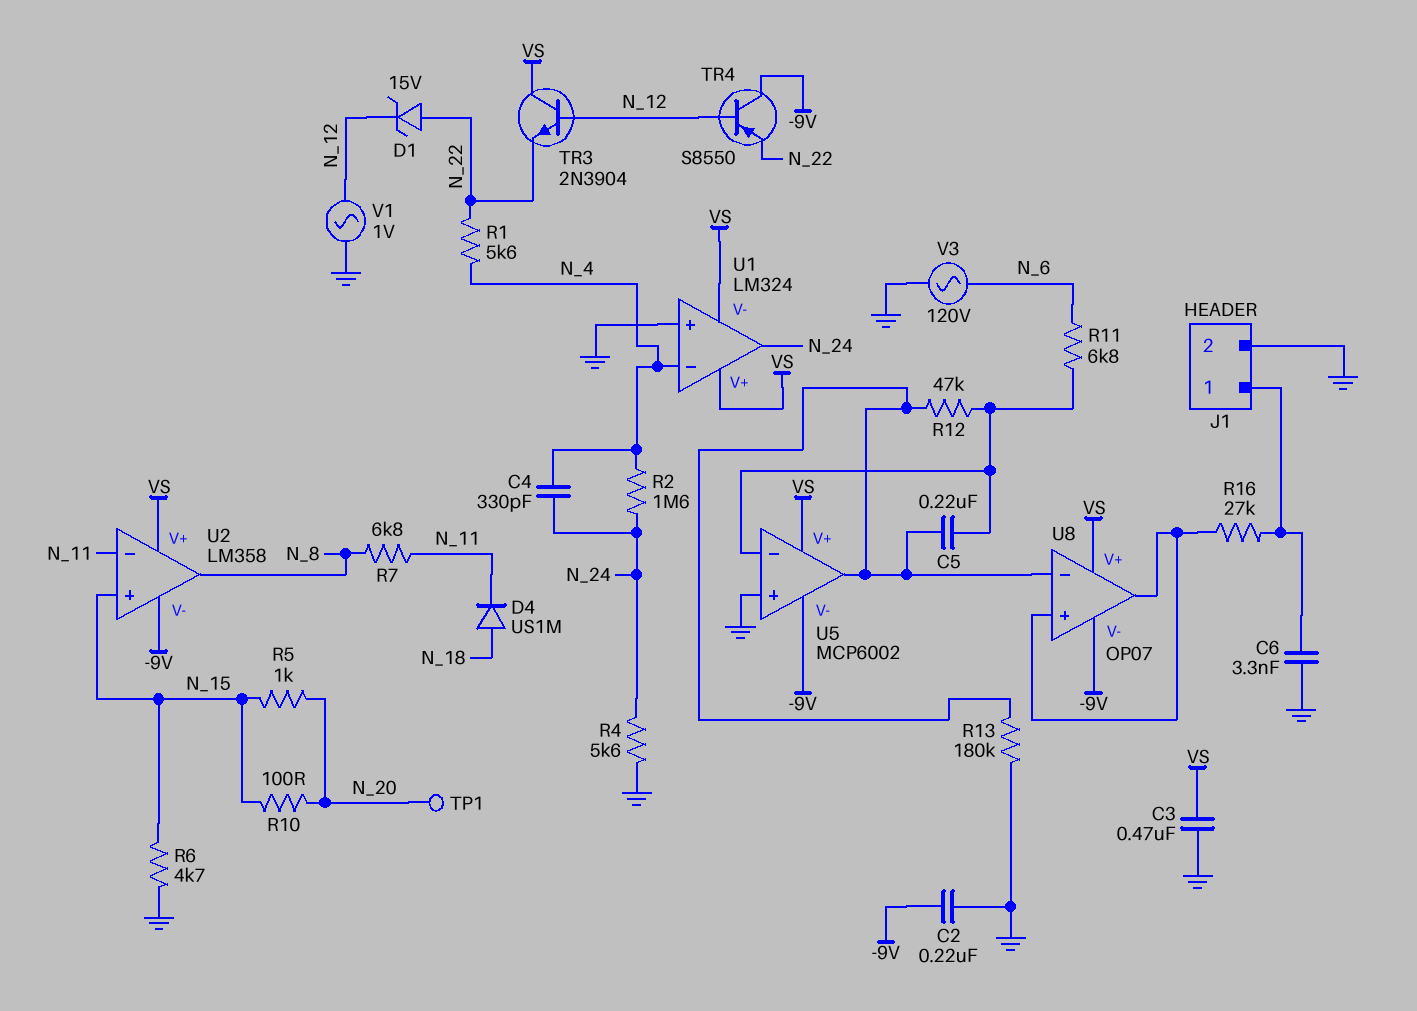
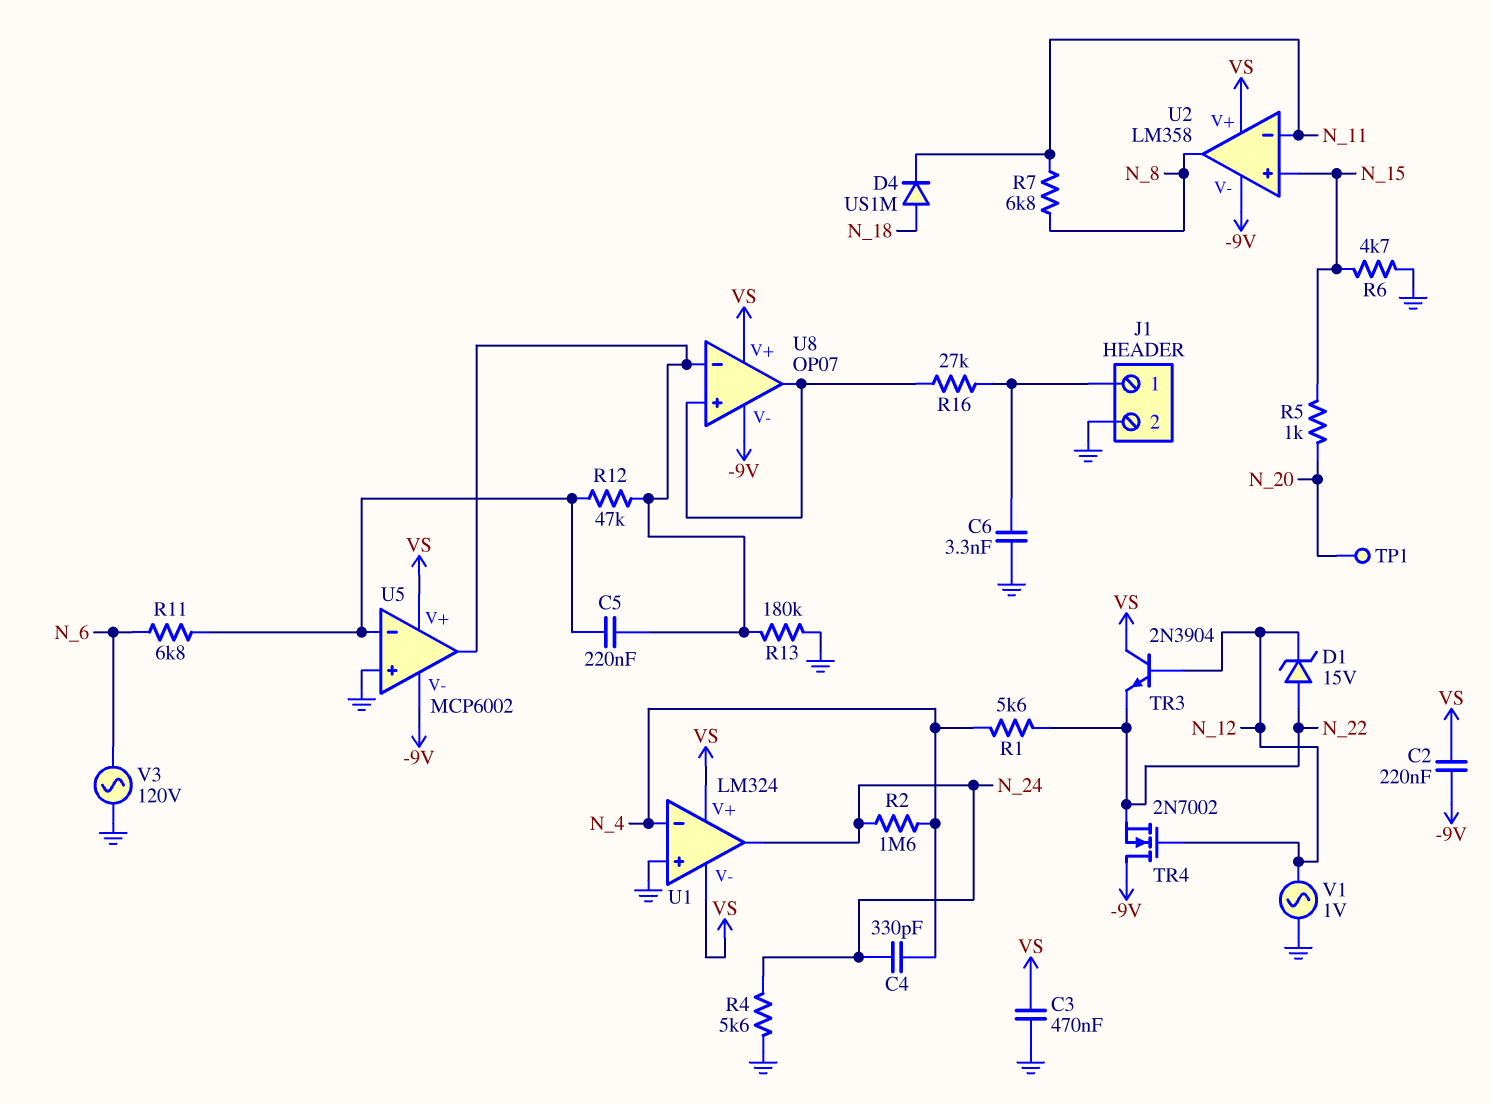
C2: 220nF (-9V, GND) -> 220nF (-9V, VS)
R10: 100 (N_15, N_20) -> none
TR4: PNP S8550 (B N_12, C -9V, E N_22) -> NMOS 2N7002 (G N_12, D -9V, S N_22)

